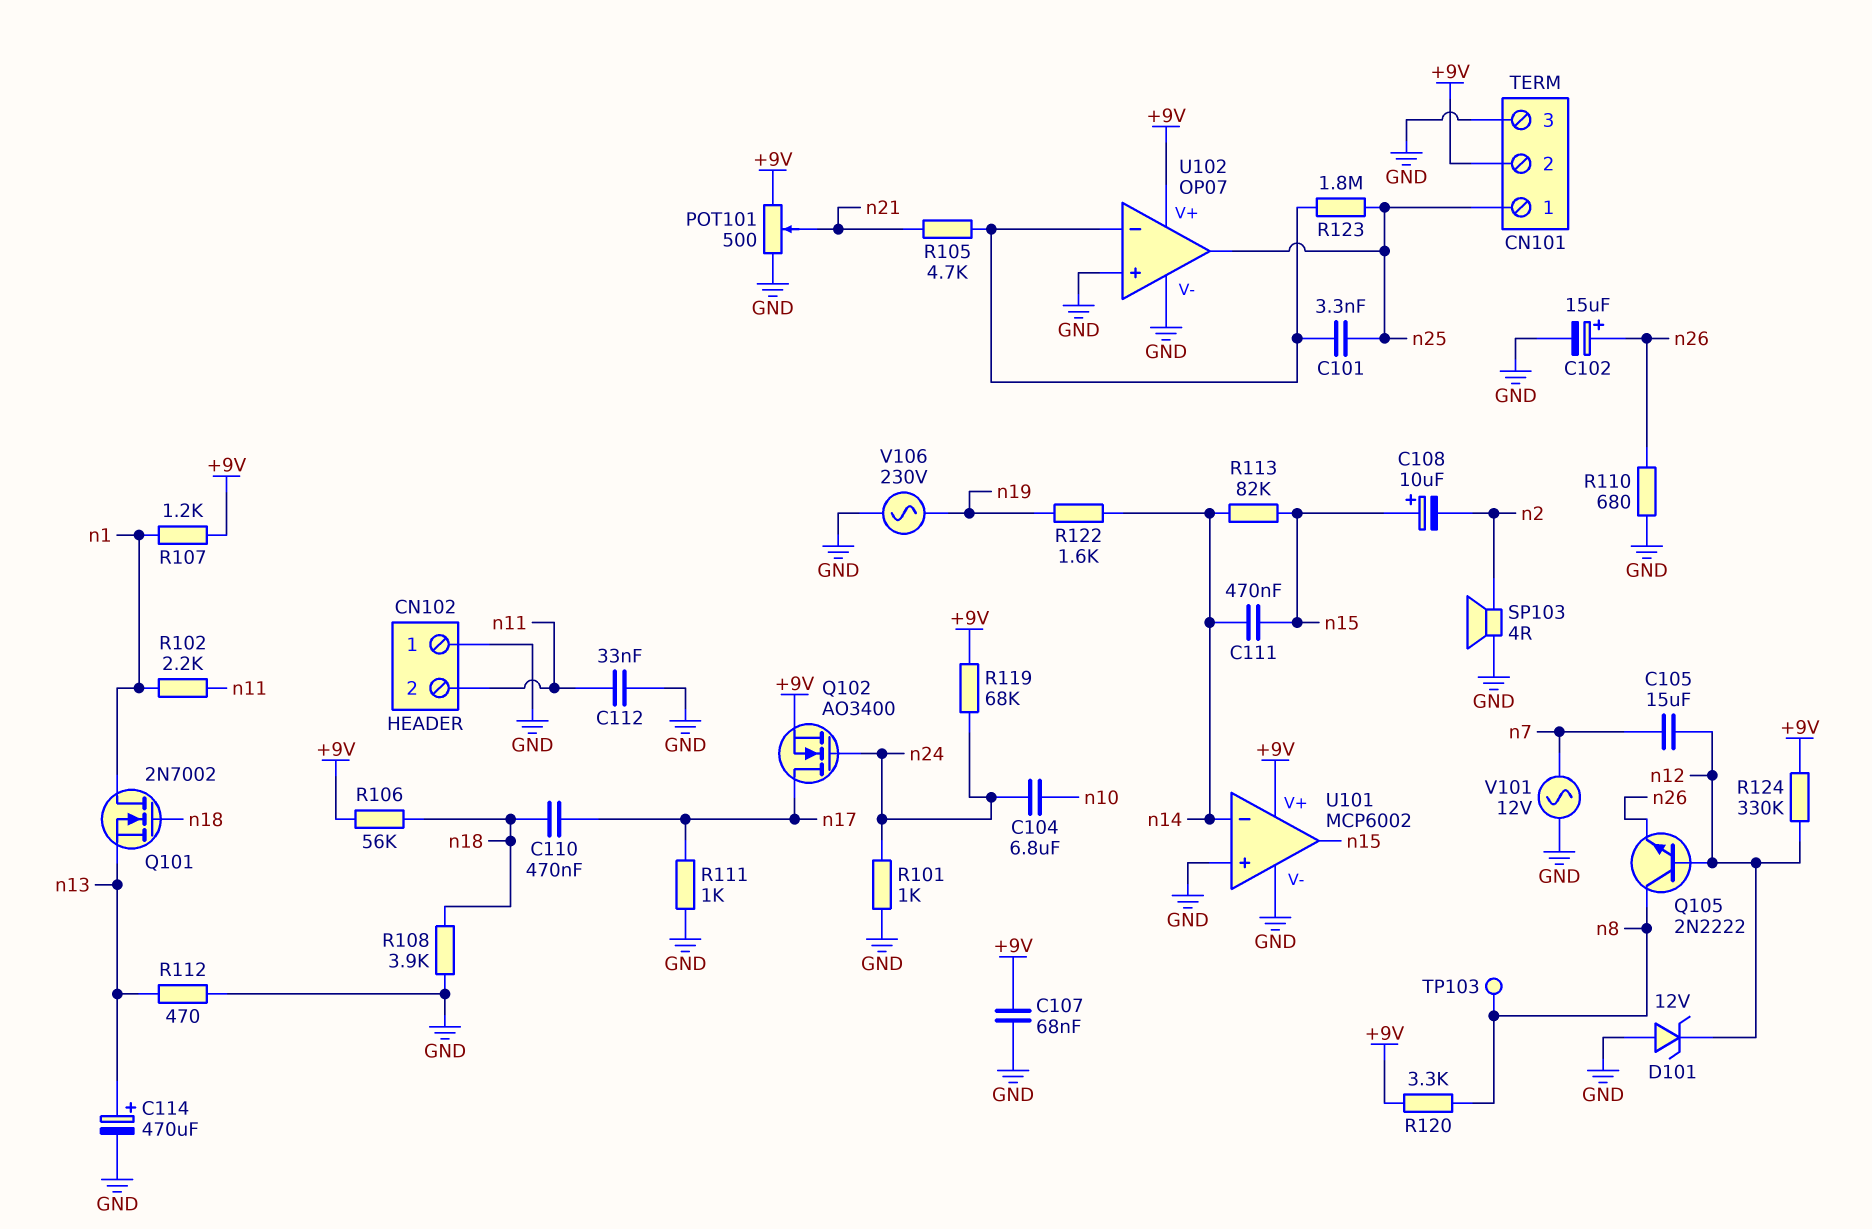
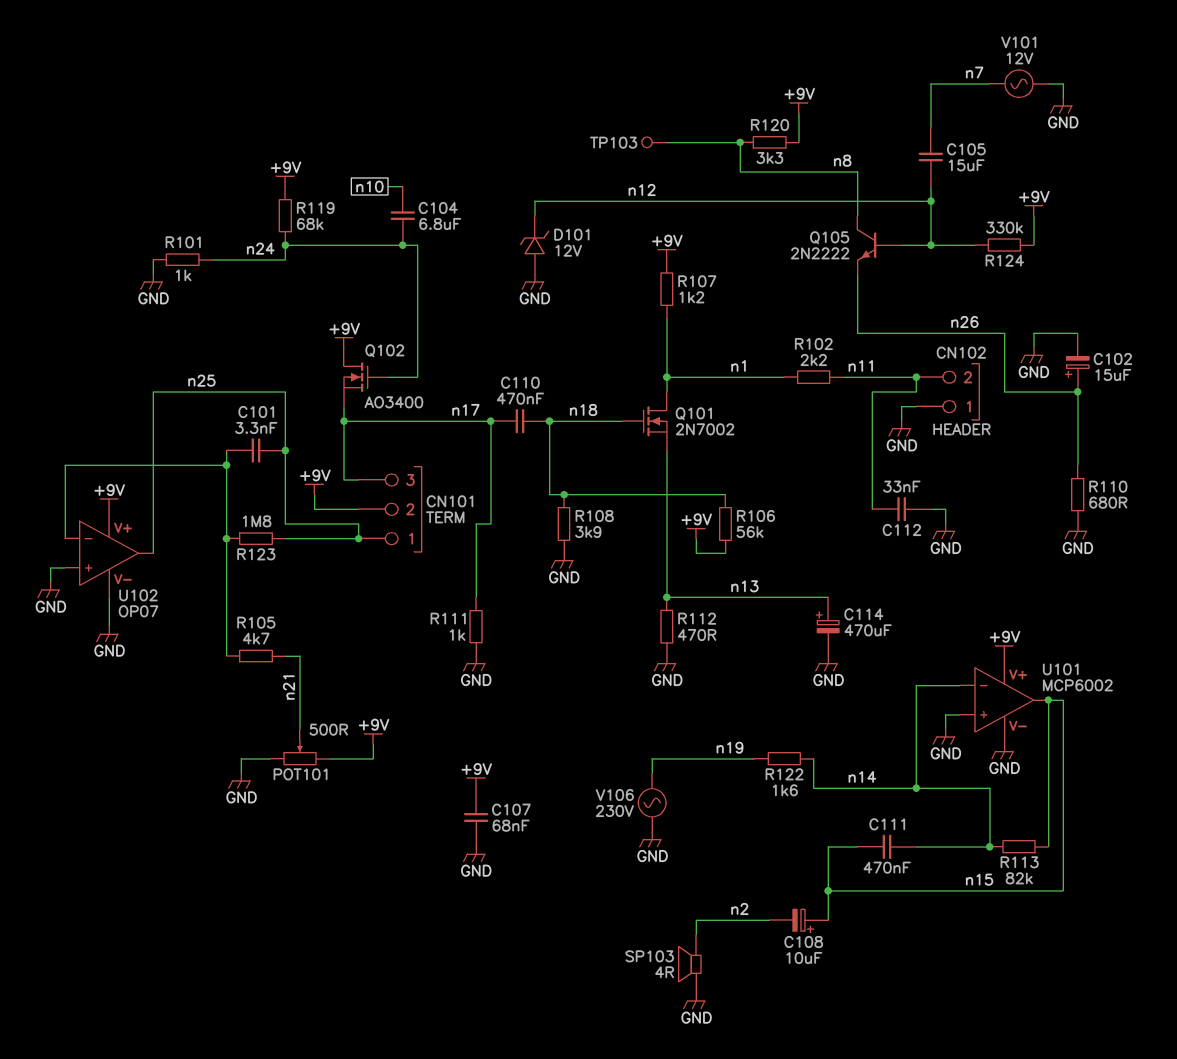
CN101 pin 3: GND -> n17
Q102: NMOS AO3400 (G n24, D n17, S +9V) -> NMOS AO3400 (G n24, D +9V, S n17)

